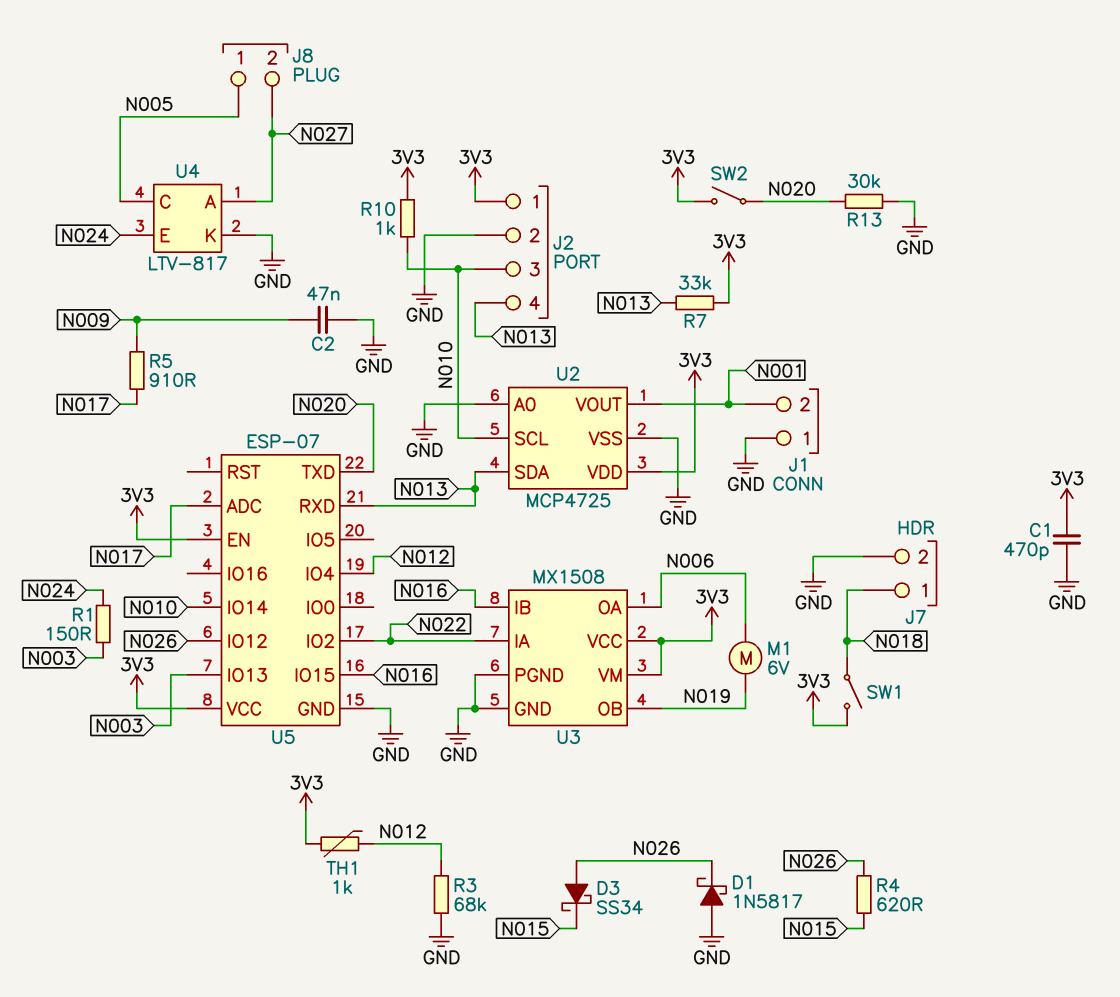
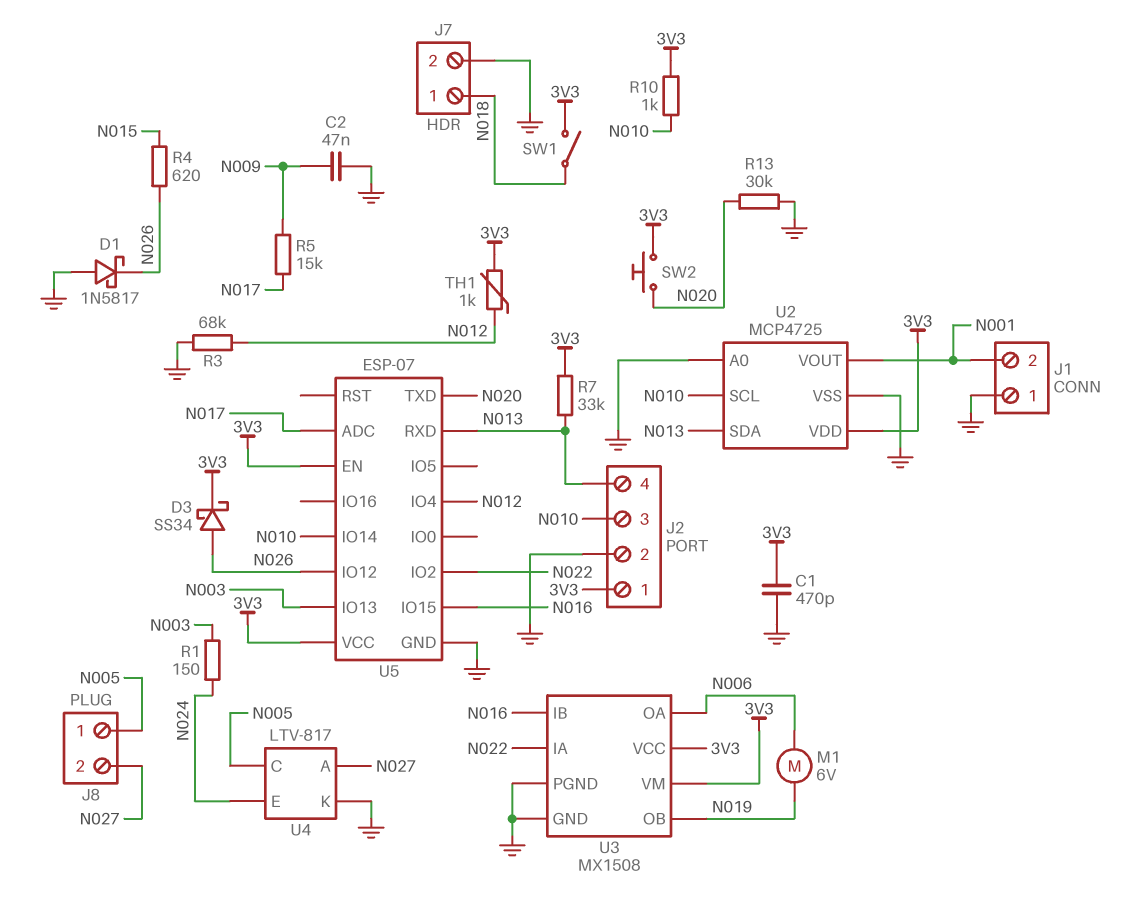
D3: schottky SS34 (A N026, K N015) -> schottky SS34 (A N026, K 3V3)
R5: 910 (N009, N017) -> 15k (N009, N017)
SW2: switch (3V3, N020) -> button (3V3, N020)

